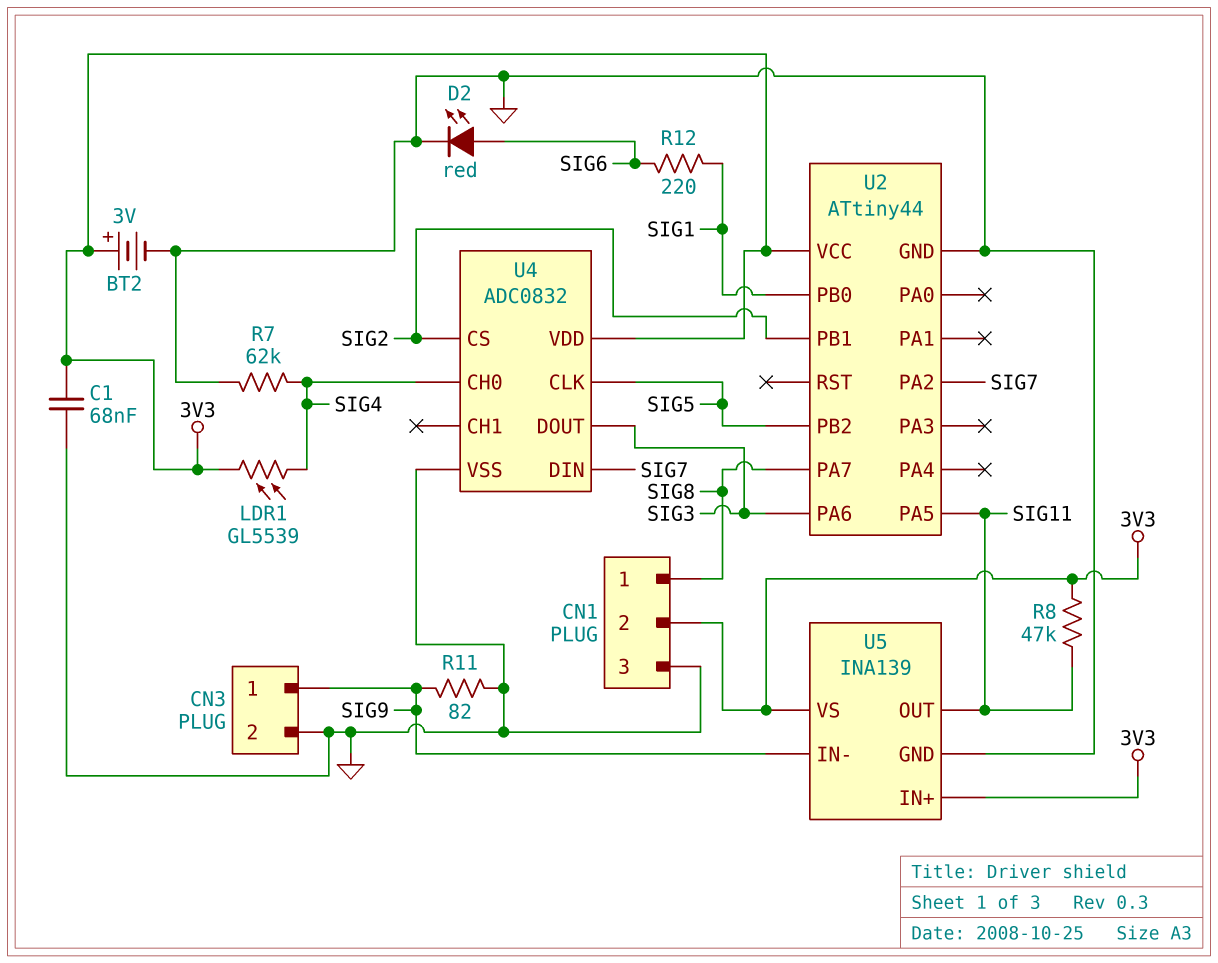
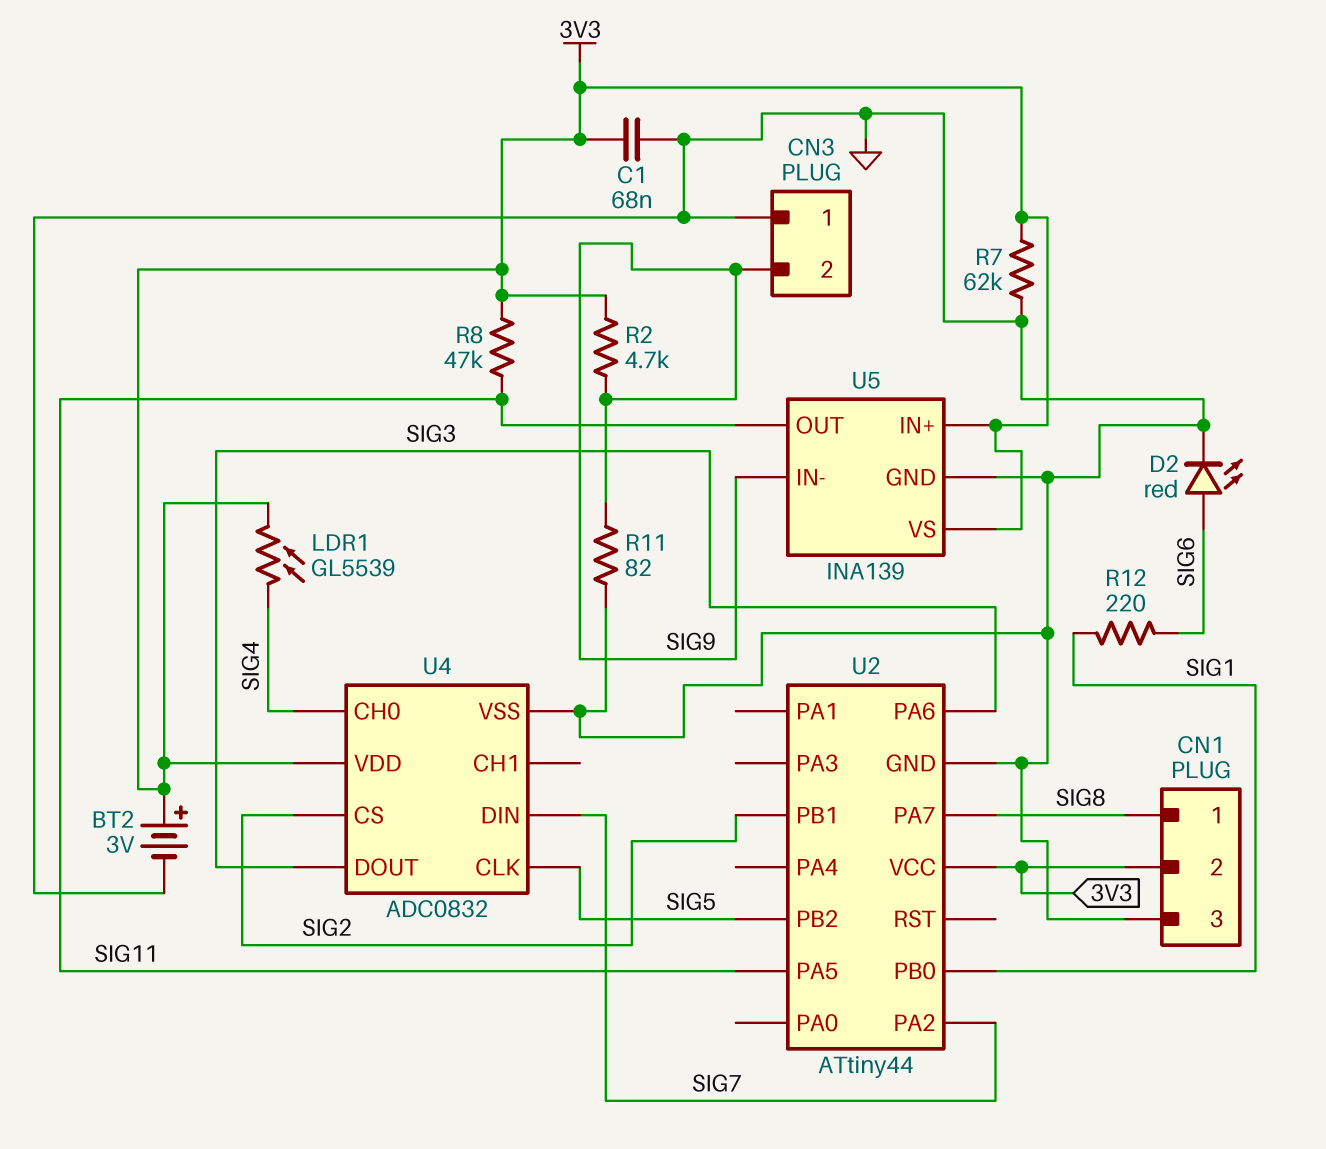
CN3 pin 1: SIG9 -> GND
CN3 pin 2: GND -> SIG9
R2: none -> 4.7k (3V3, SIG9)
R7: 62k (GND, SIG4) -> 62k (3V3, GND)

